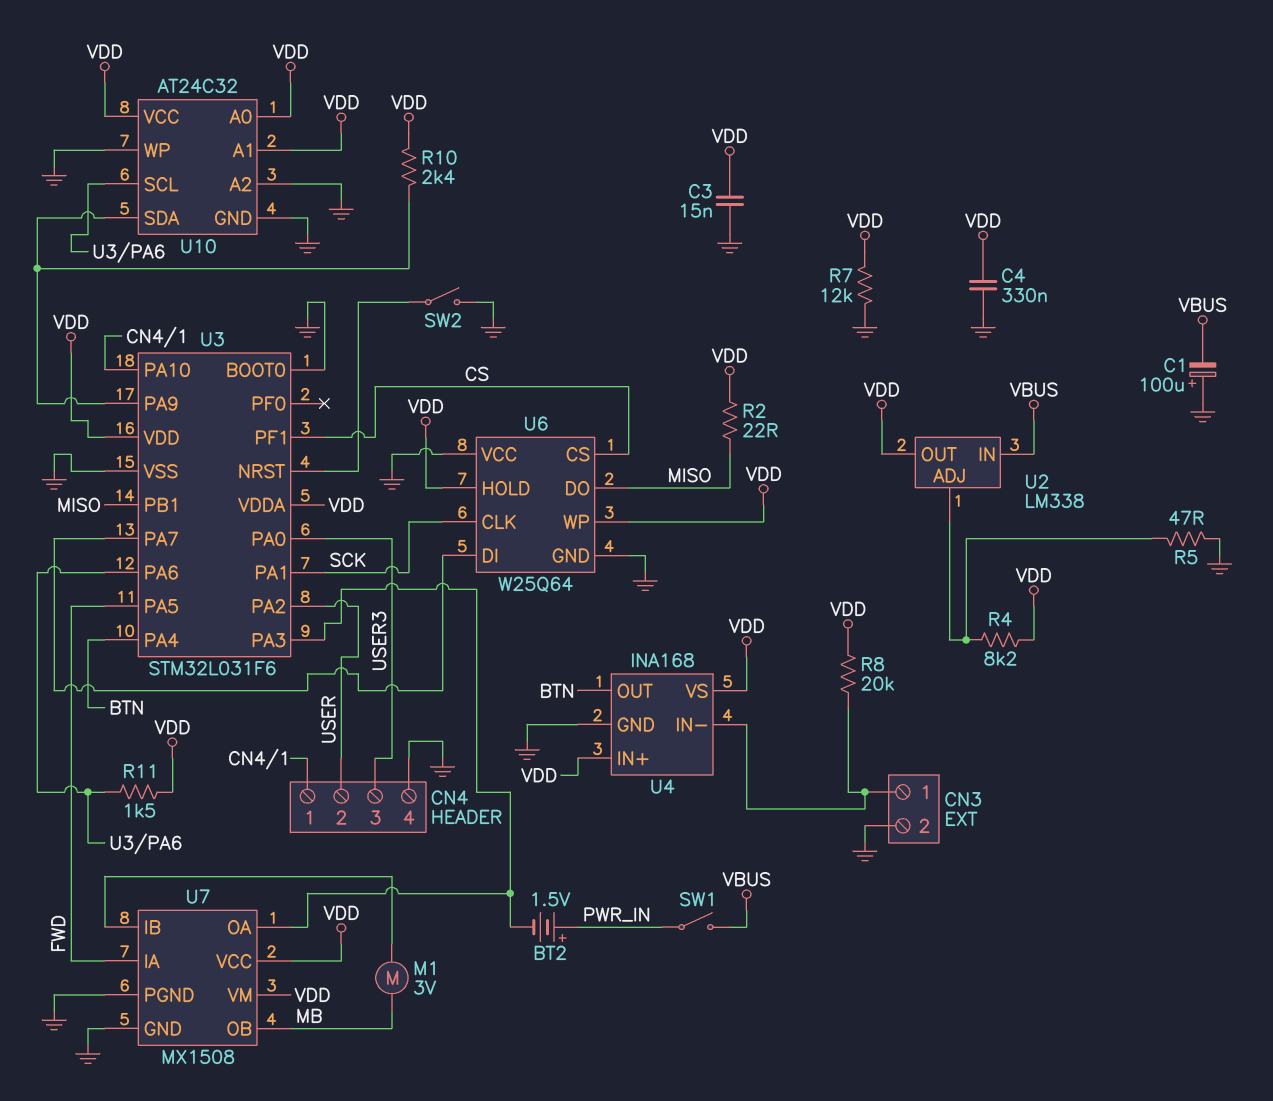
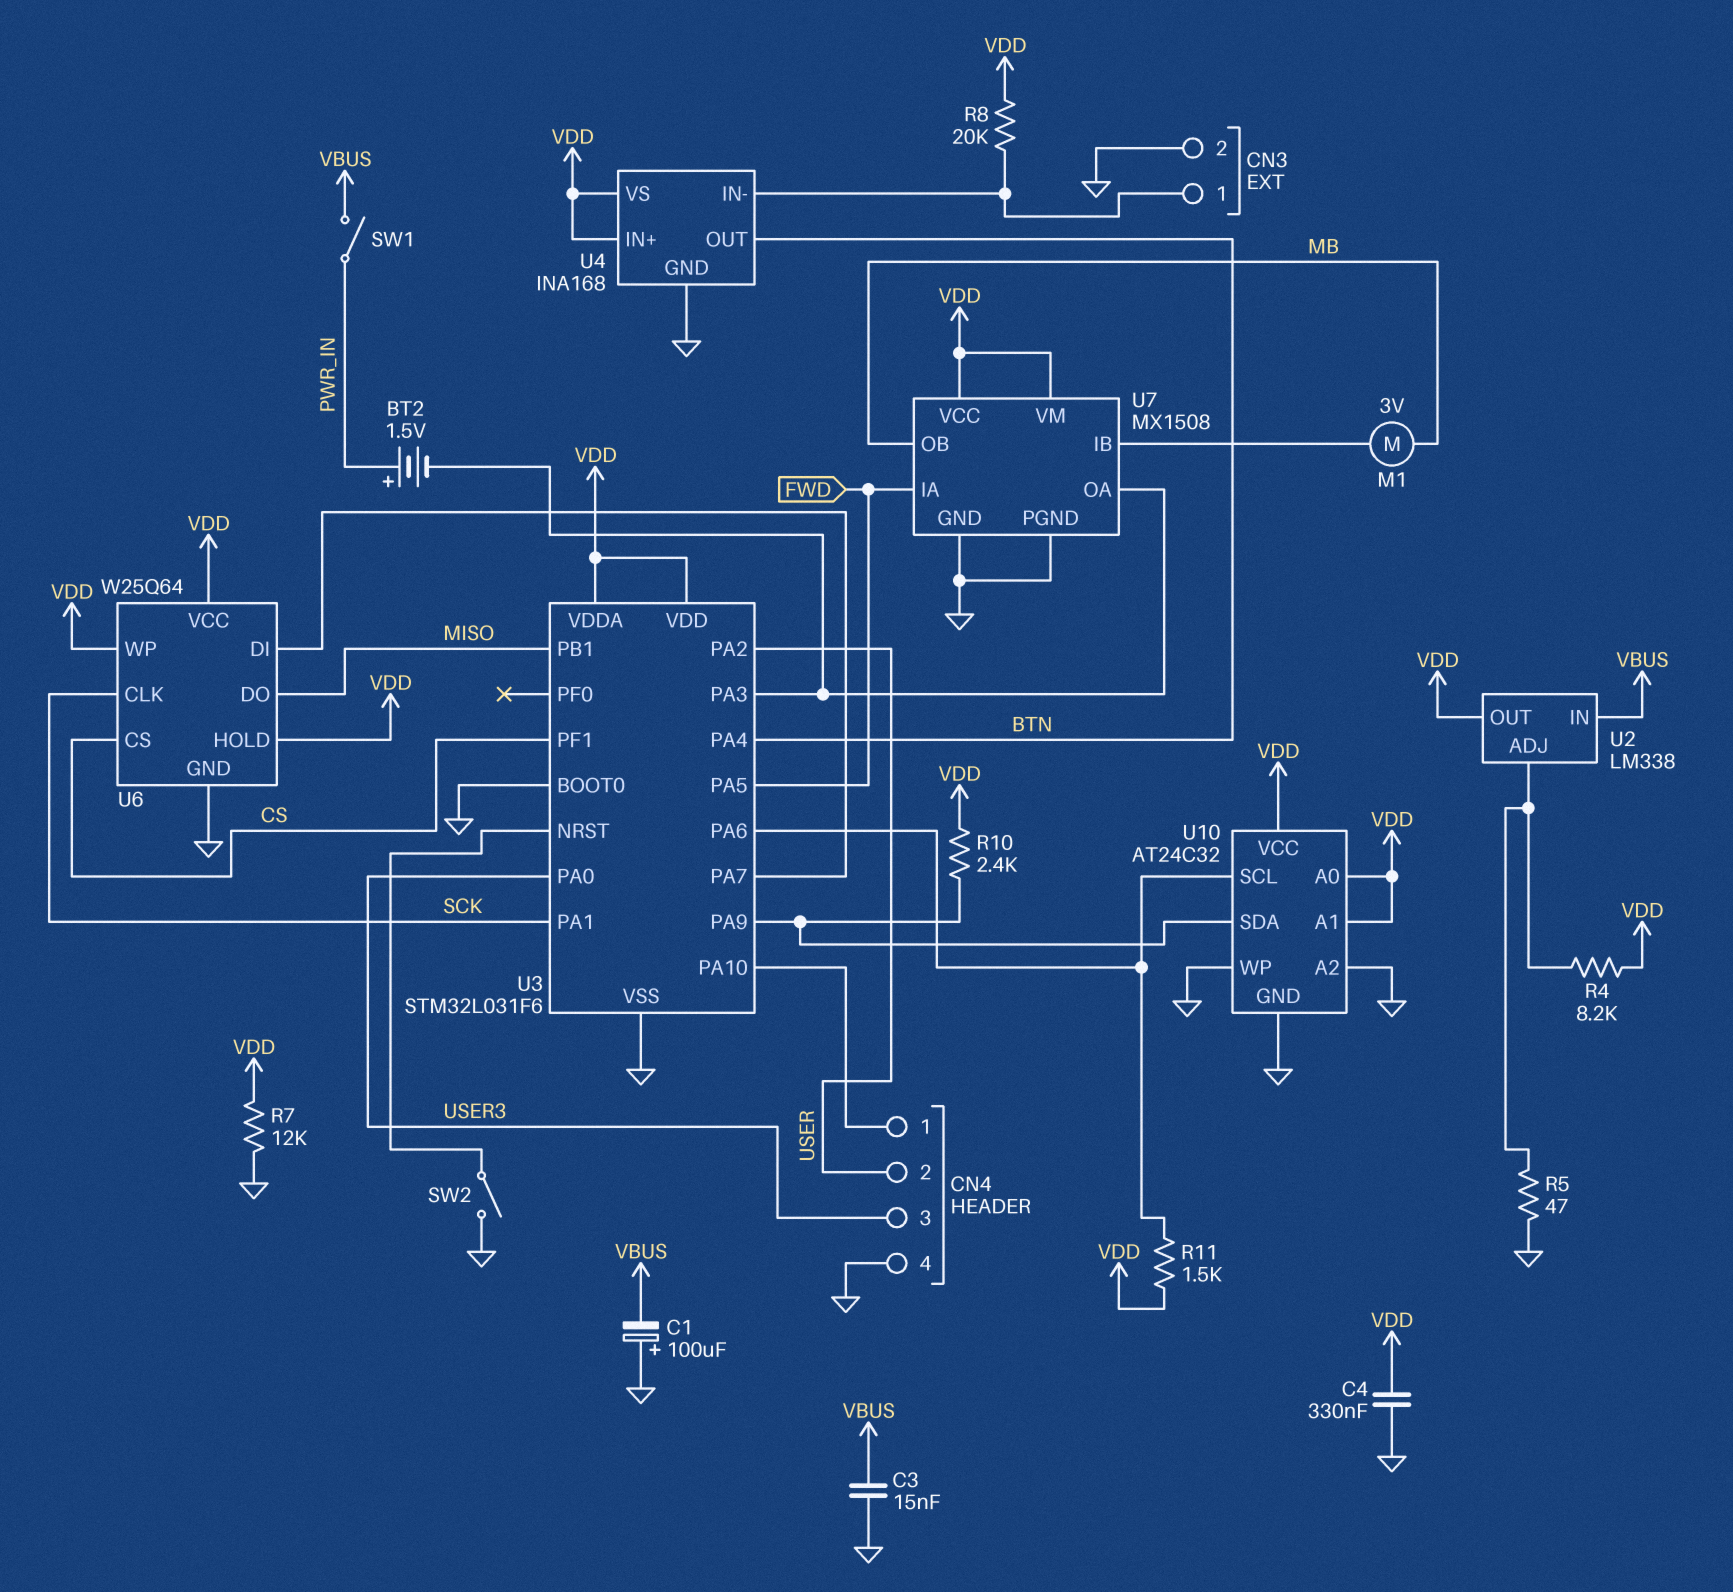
C3: 15nF (GND, VDD) -> 15nF (GND, VBUS)
R2: 22 (MISO, VDD) -> none
U6 pin VCC: GND -> VDD

